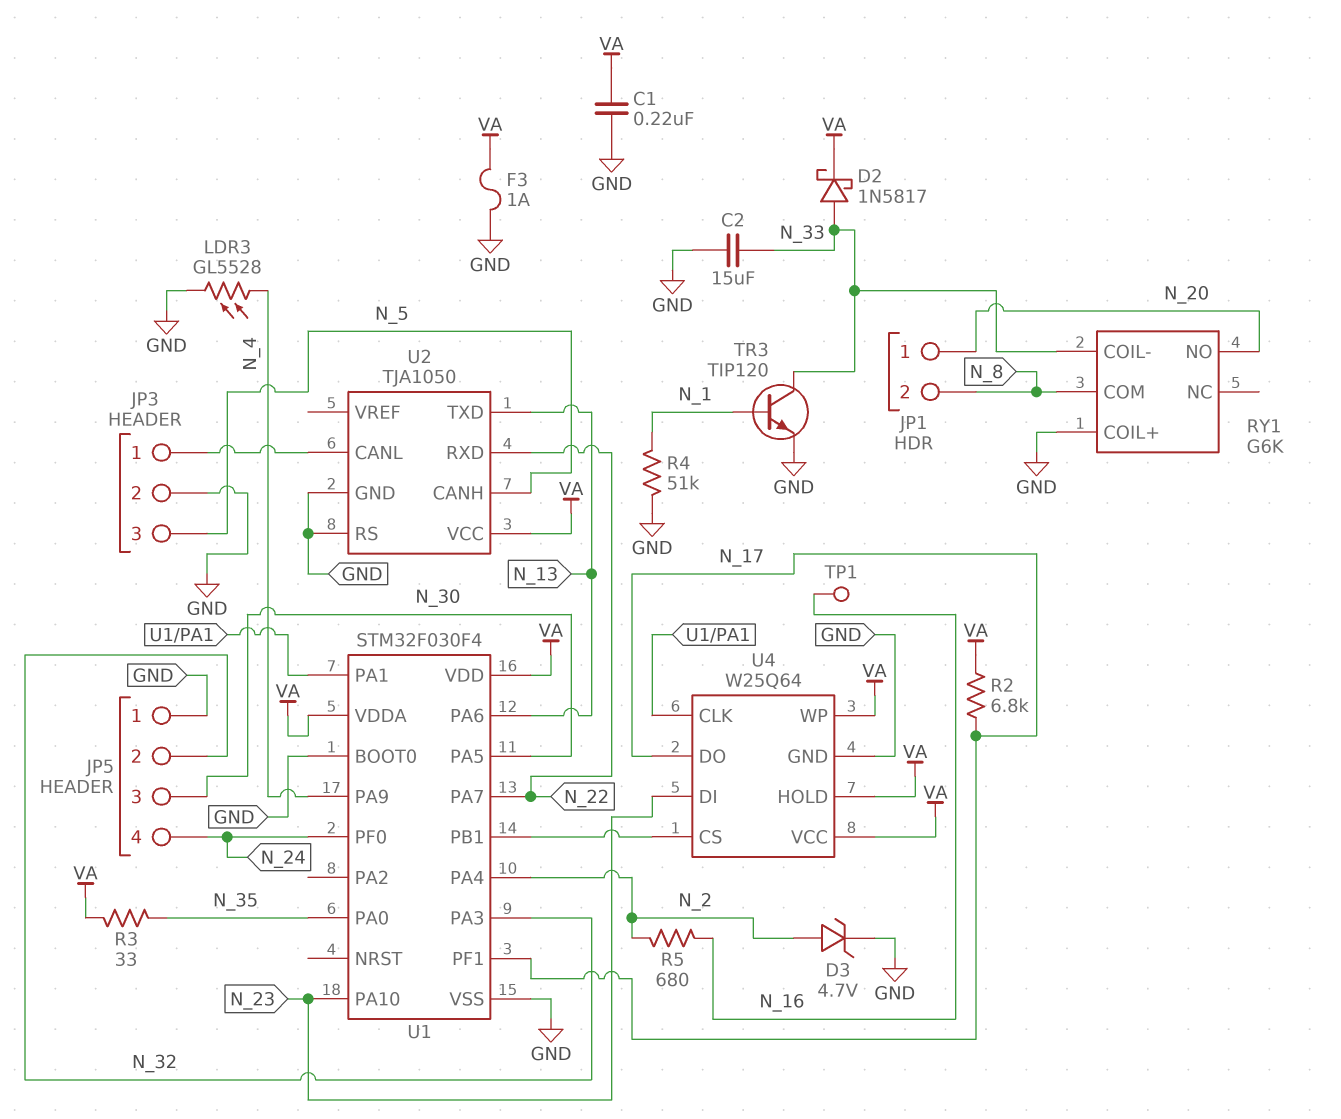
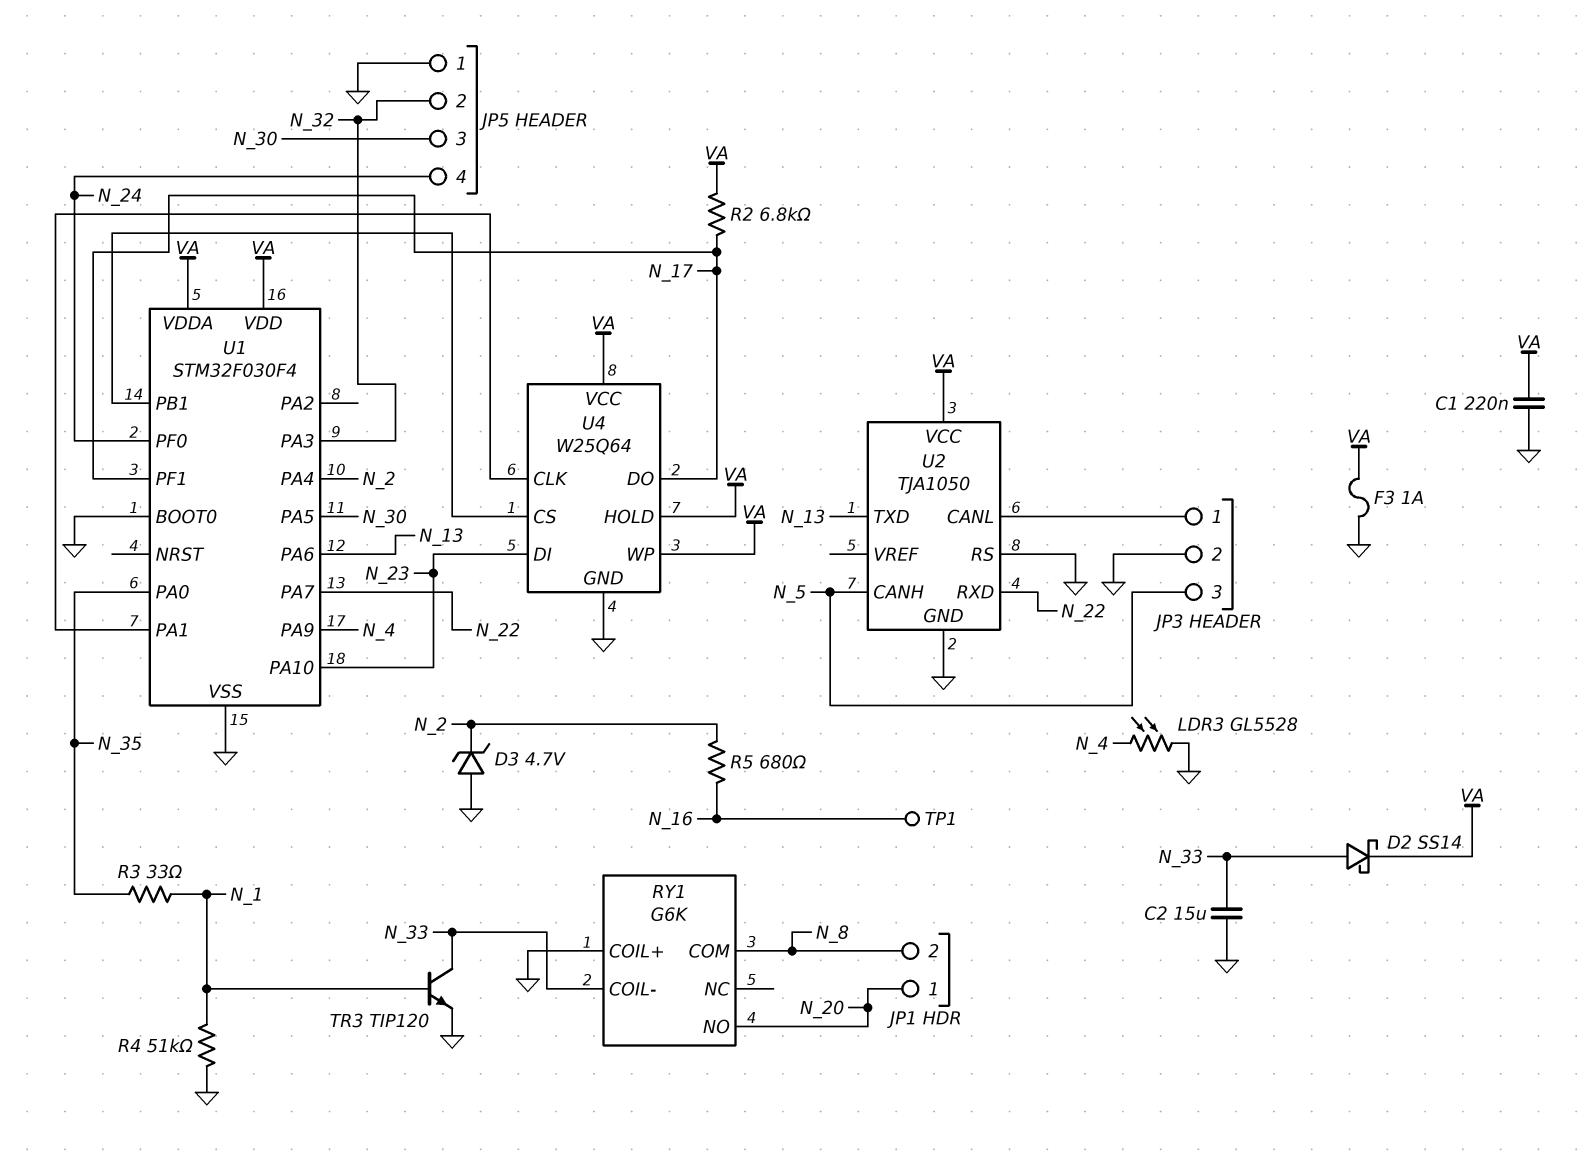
D2: schottky 1N5817 (A N_33, K VA) -> schottky SS14 (A N_33, K VA)
D3: zener 4.7V (A N_2, K GND) -> zener 4.7V (A GND, K N_2)
R3: 33 (N_35, VA) -> 33 (N_1, N_35)

